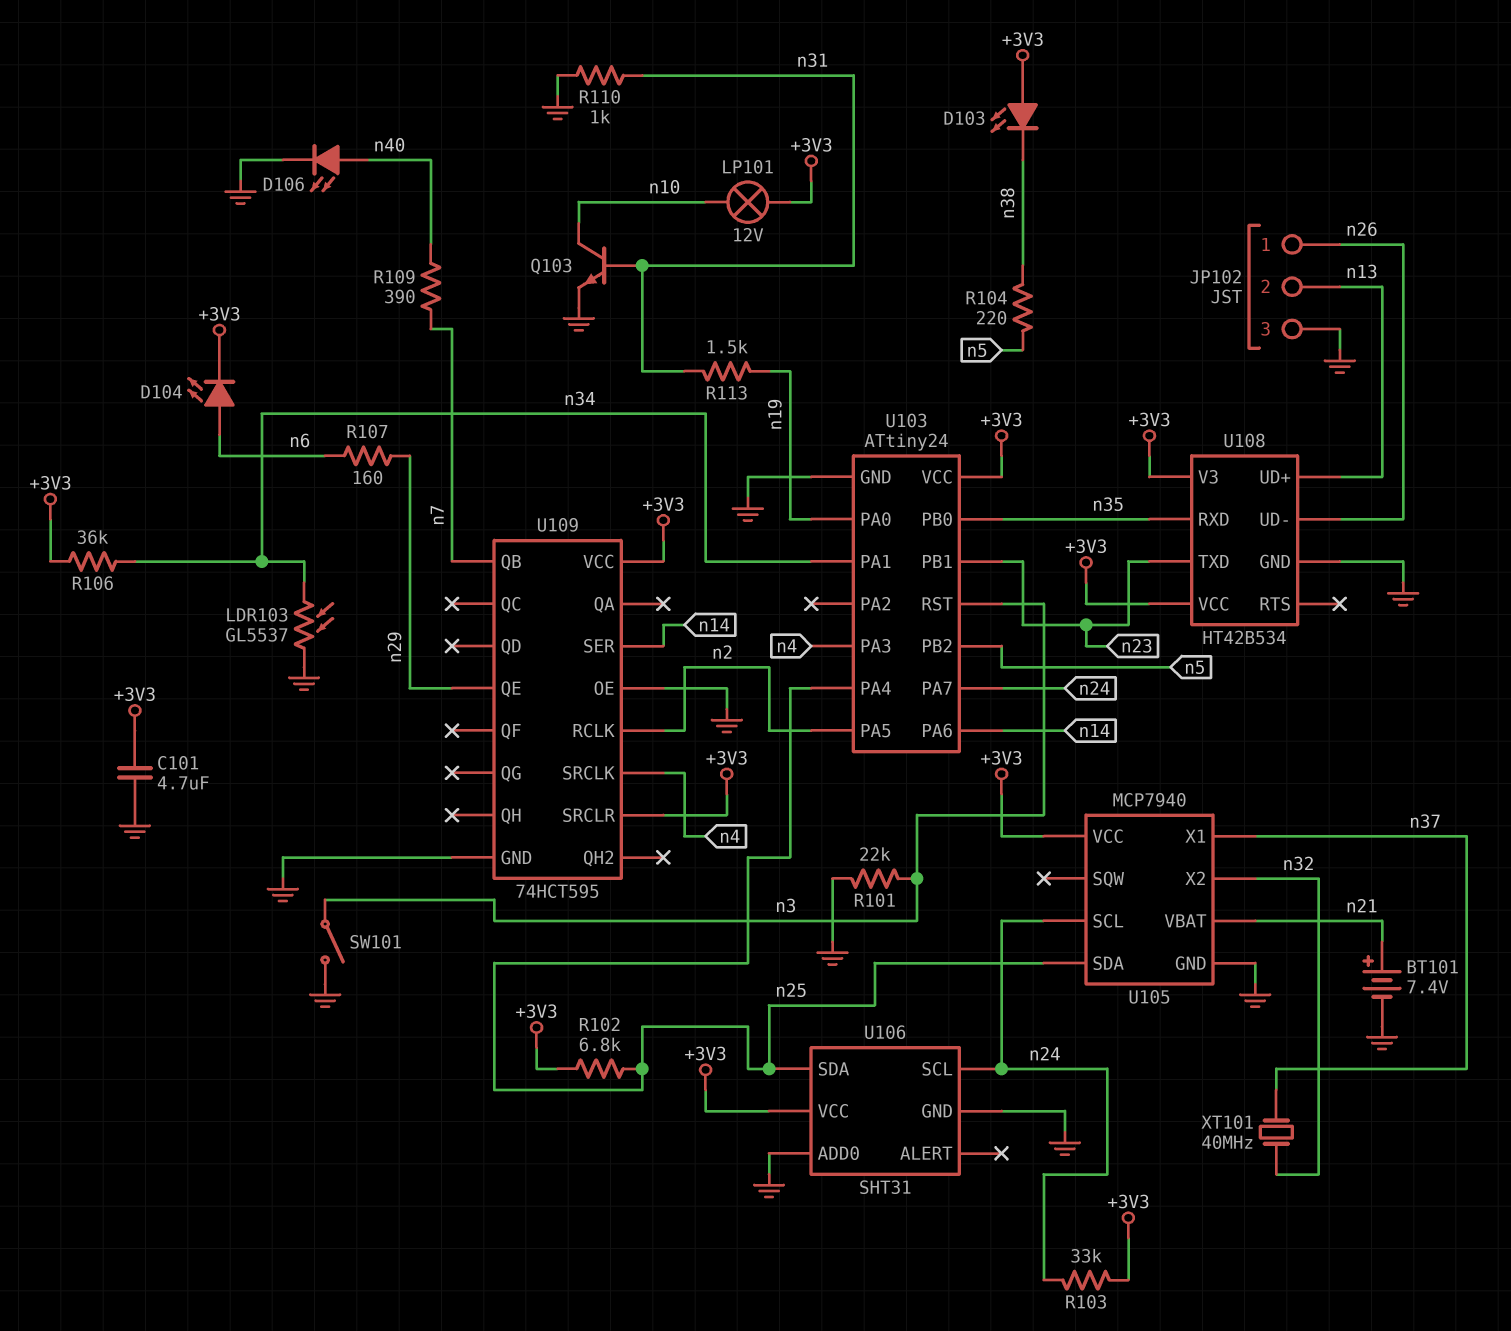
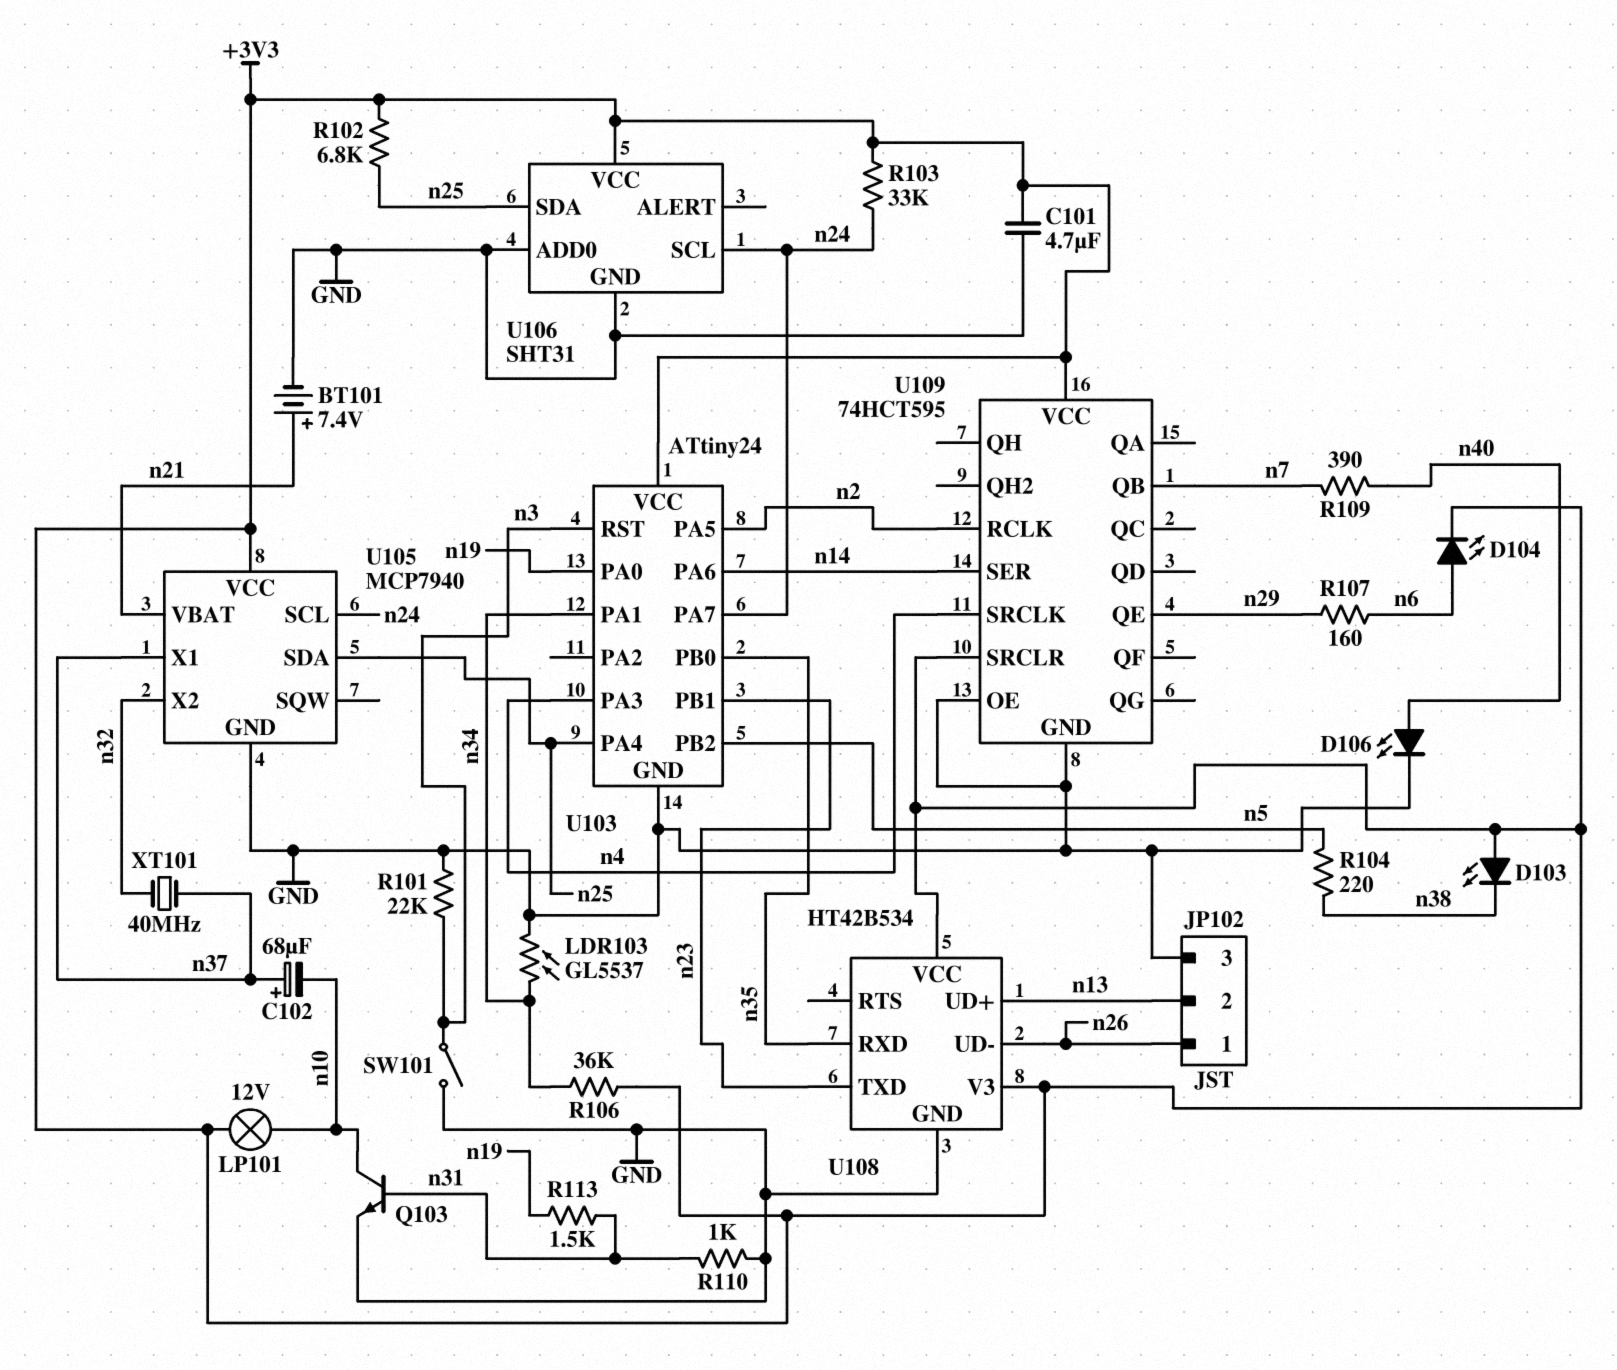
C102: none -> 68uF (plus n37, minus n10)

